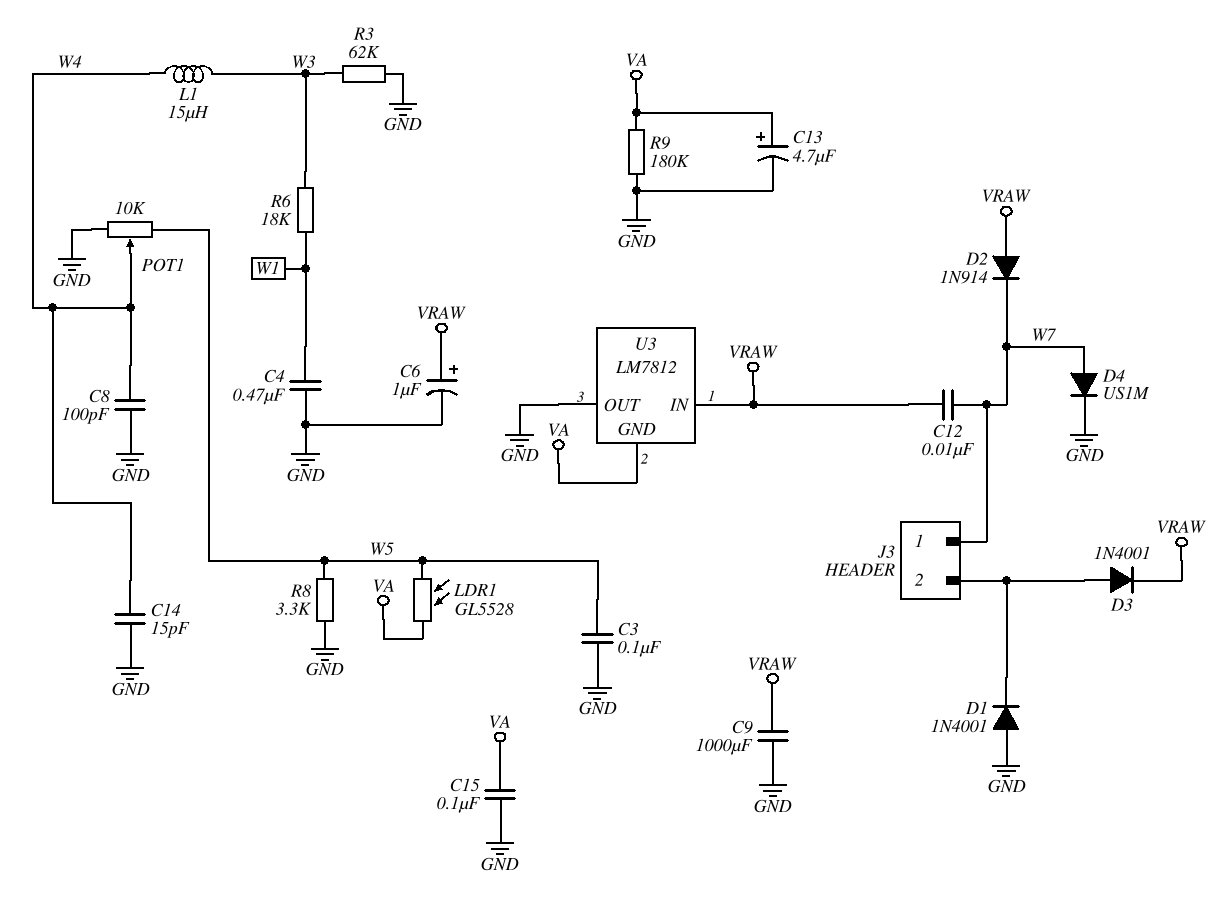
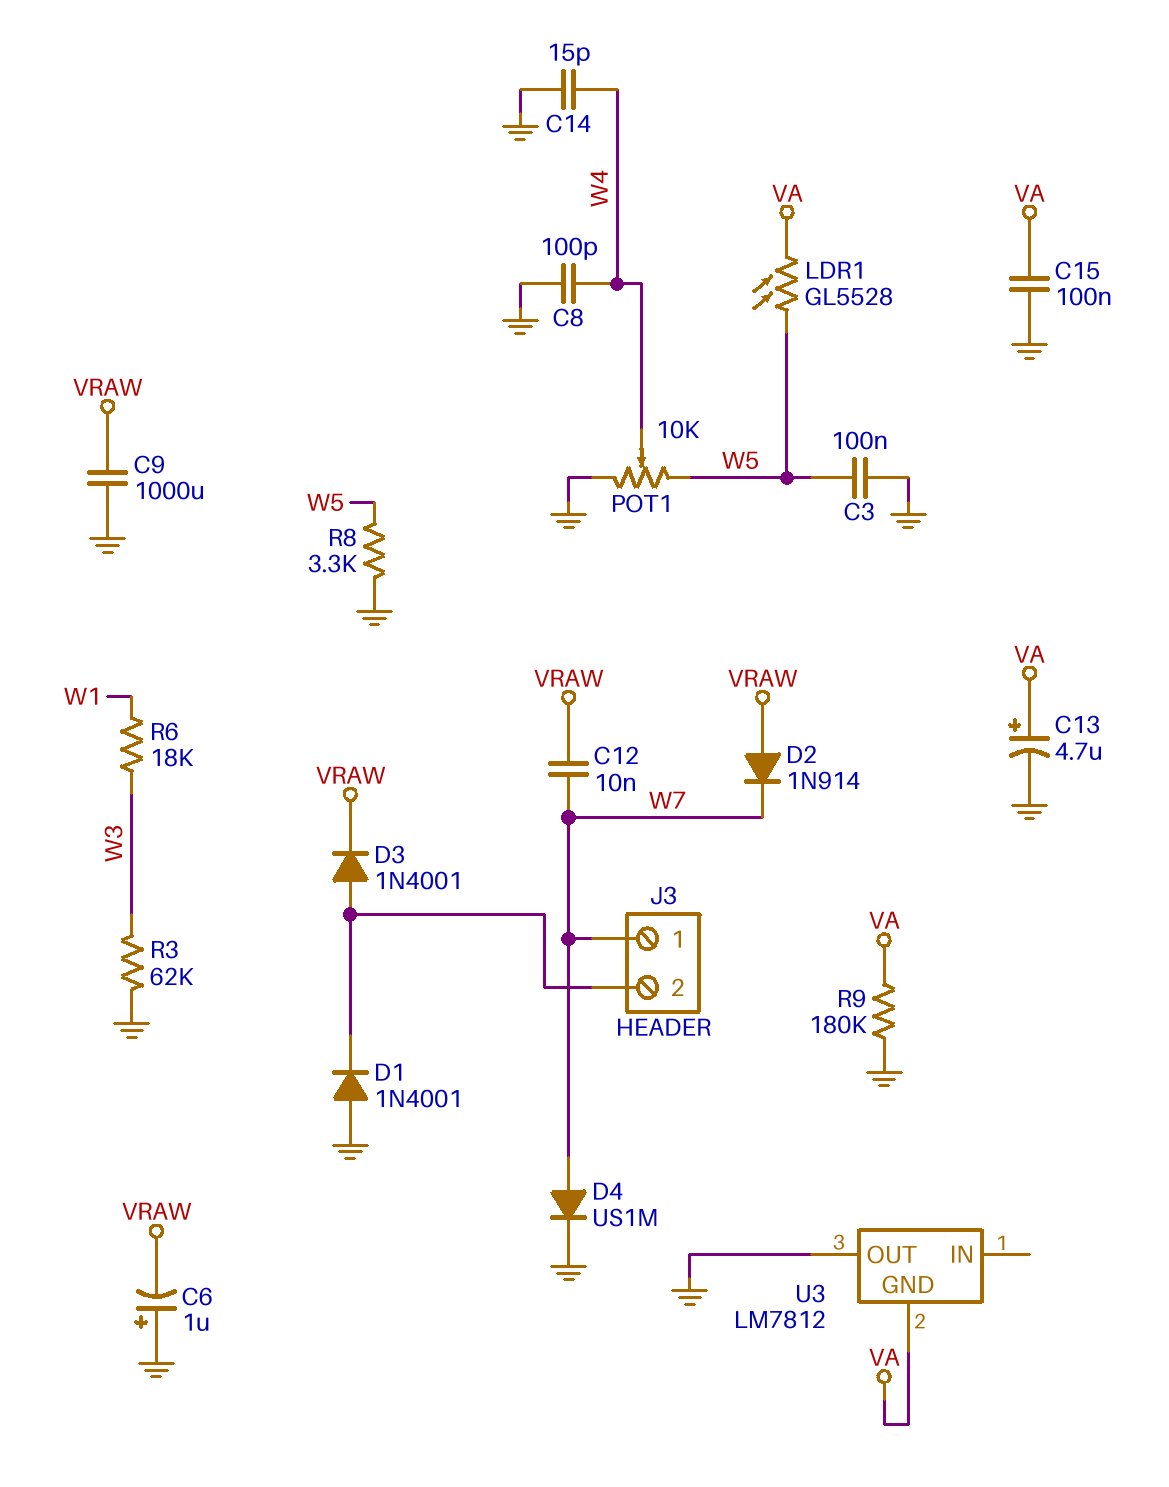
C4: 470nF (GND, W1) -> none
C6: 1uF (plus VRAW, minus GND) -> 1uF (plus GND, minus VRAW)
L1: 15uH (W3, W4) -> none
U3 pin IN: VRAW -> none

